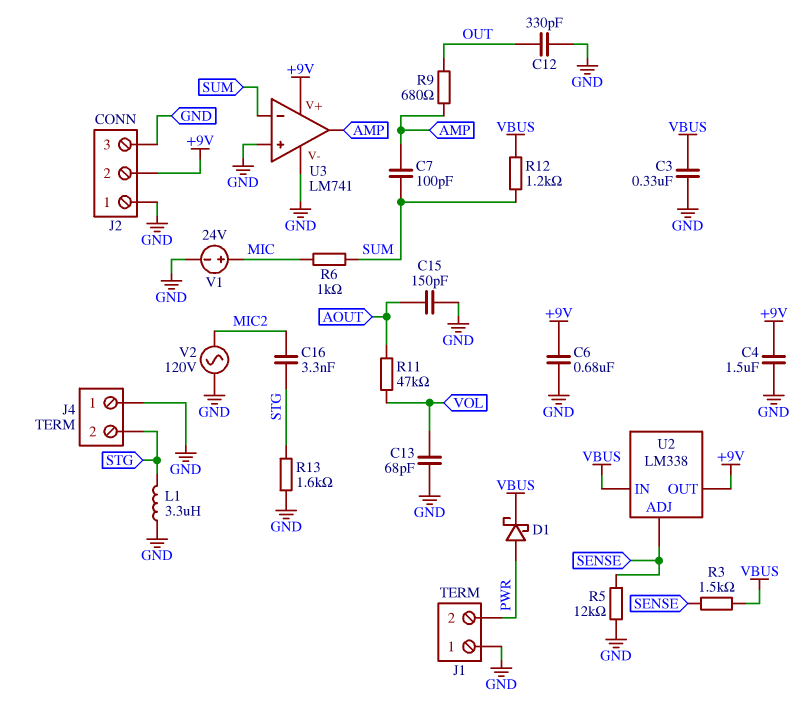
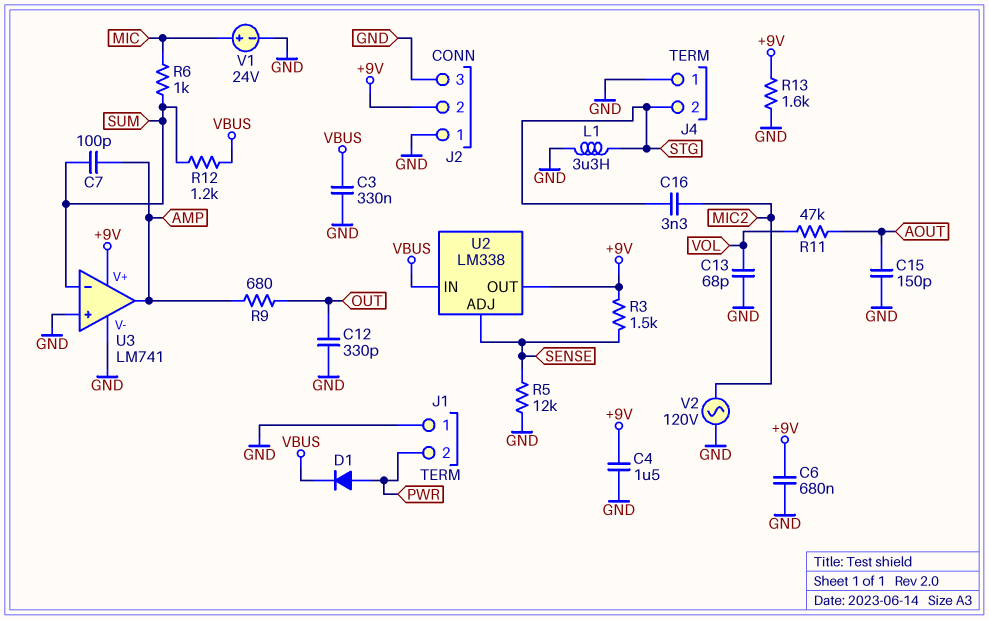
D1: schottky (A PWR, K VBUS) -> diode (A PWR, K VBUS)
R3: 1.5k (SENSE, VBUS) -> 1.5k (+9V, SENSE)
R13: 1.6k (GND, STG) -> 1.6k (+9V, GND)

